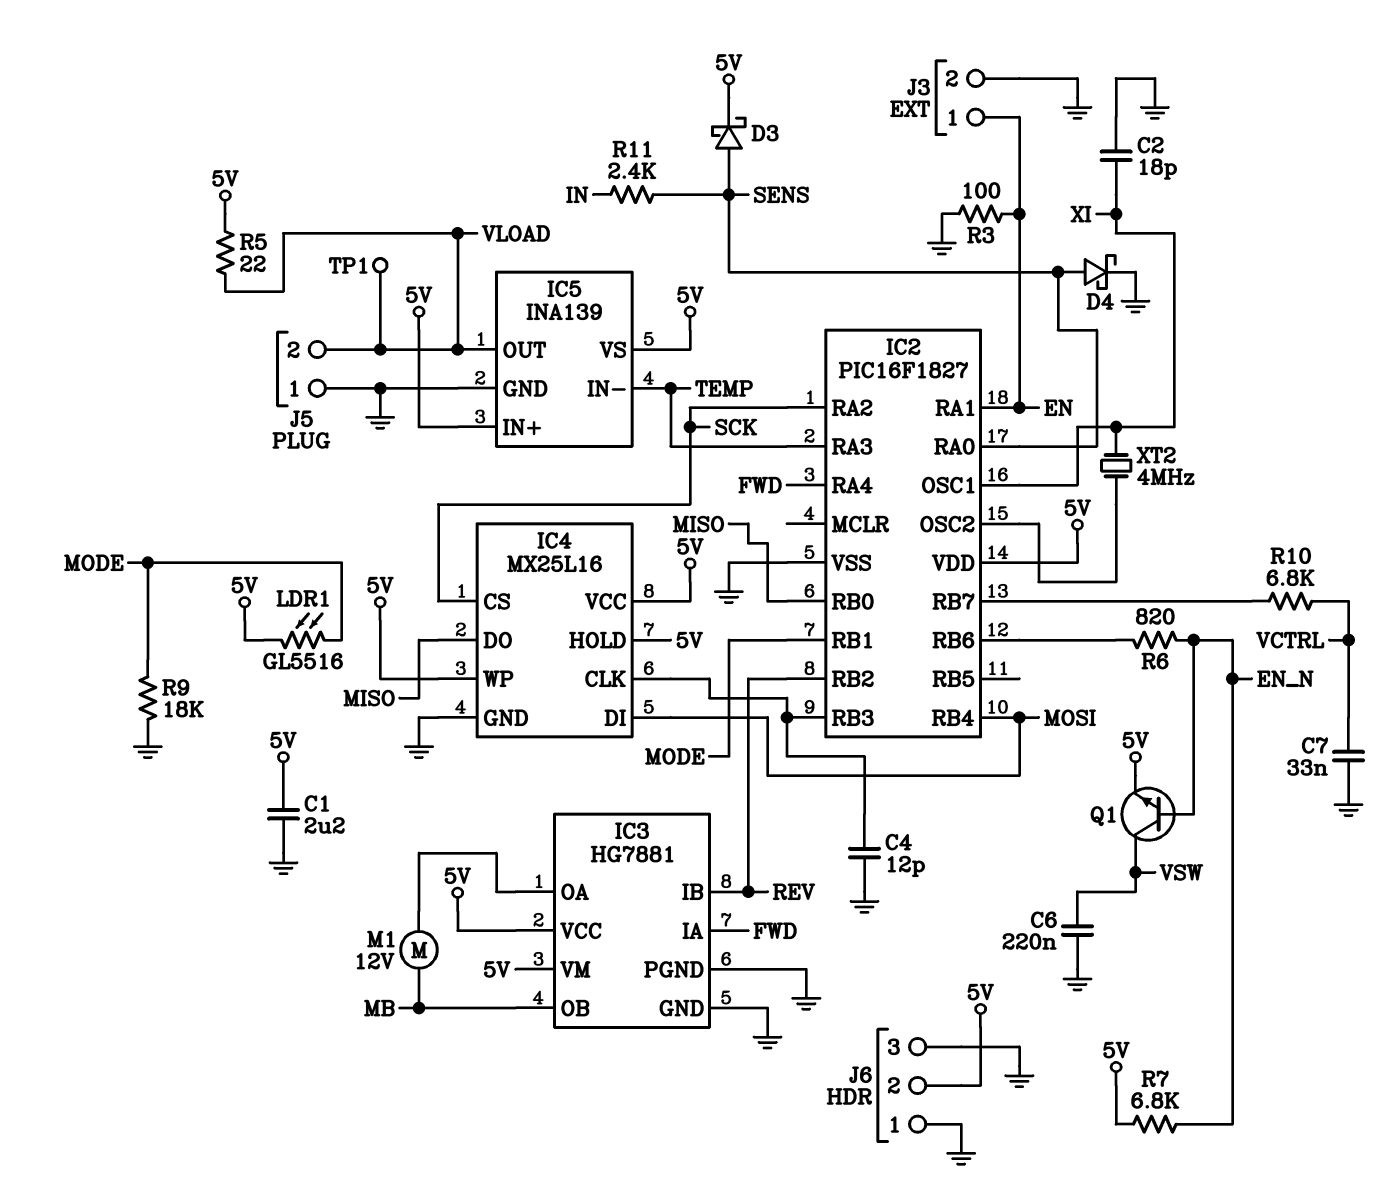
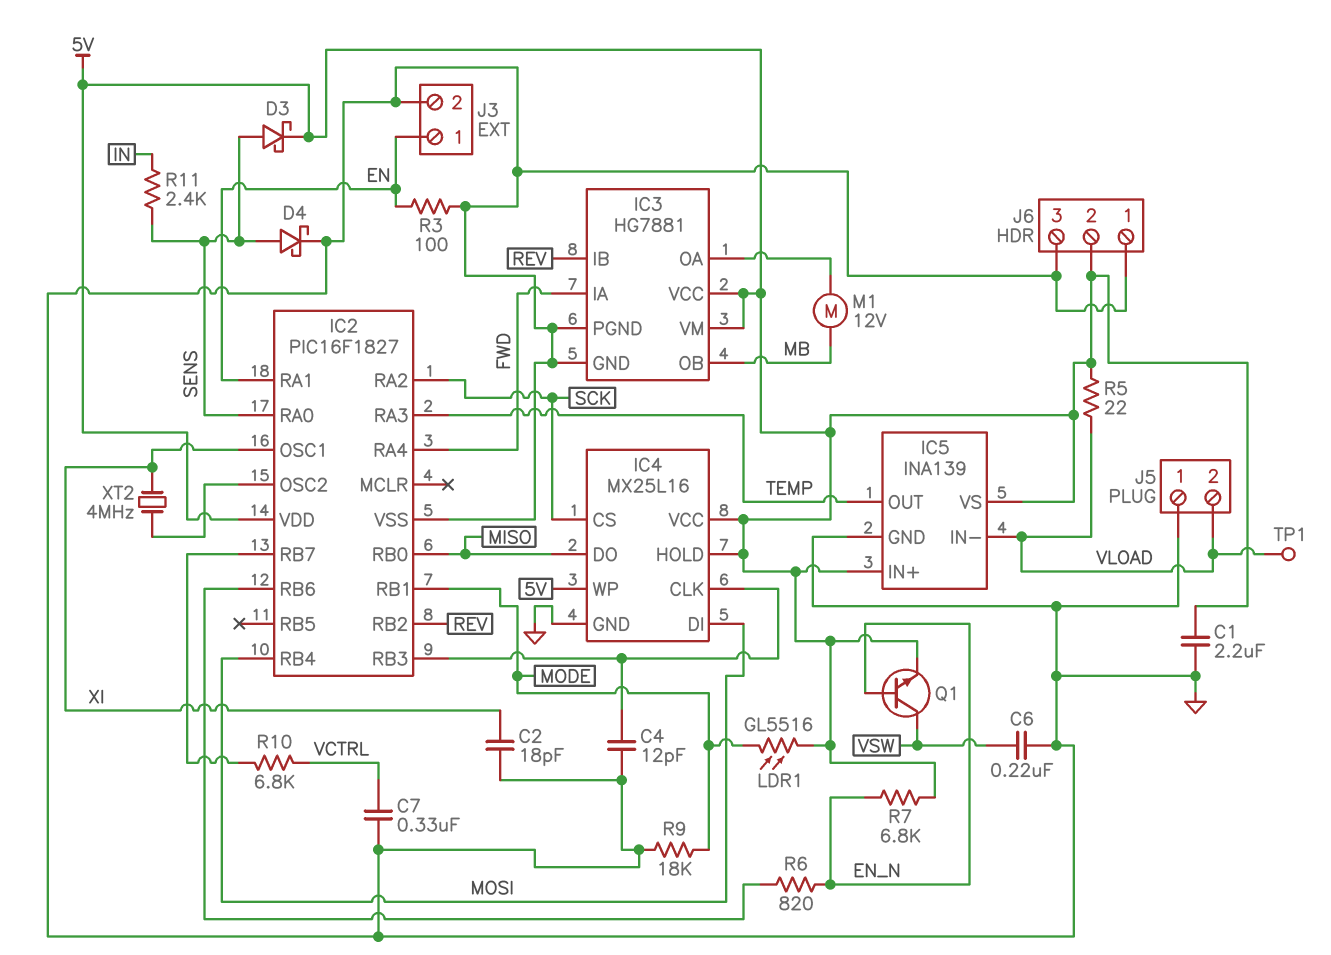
C7: 33nF (GND, VCTRL) -> 330nF (GND, VCTRL)
IC5 pin IN-: TEMP -> VLOAD
IC5 pin OUT: VLOAD -> TEMP

